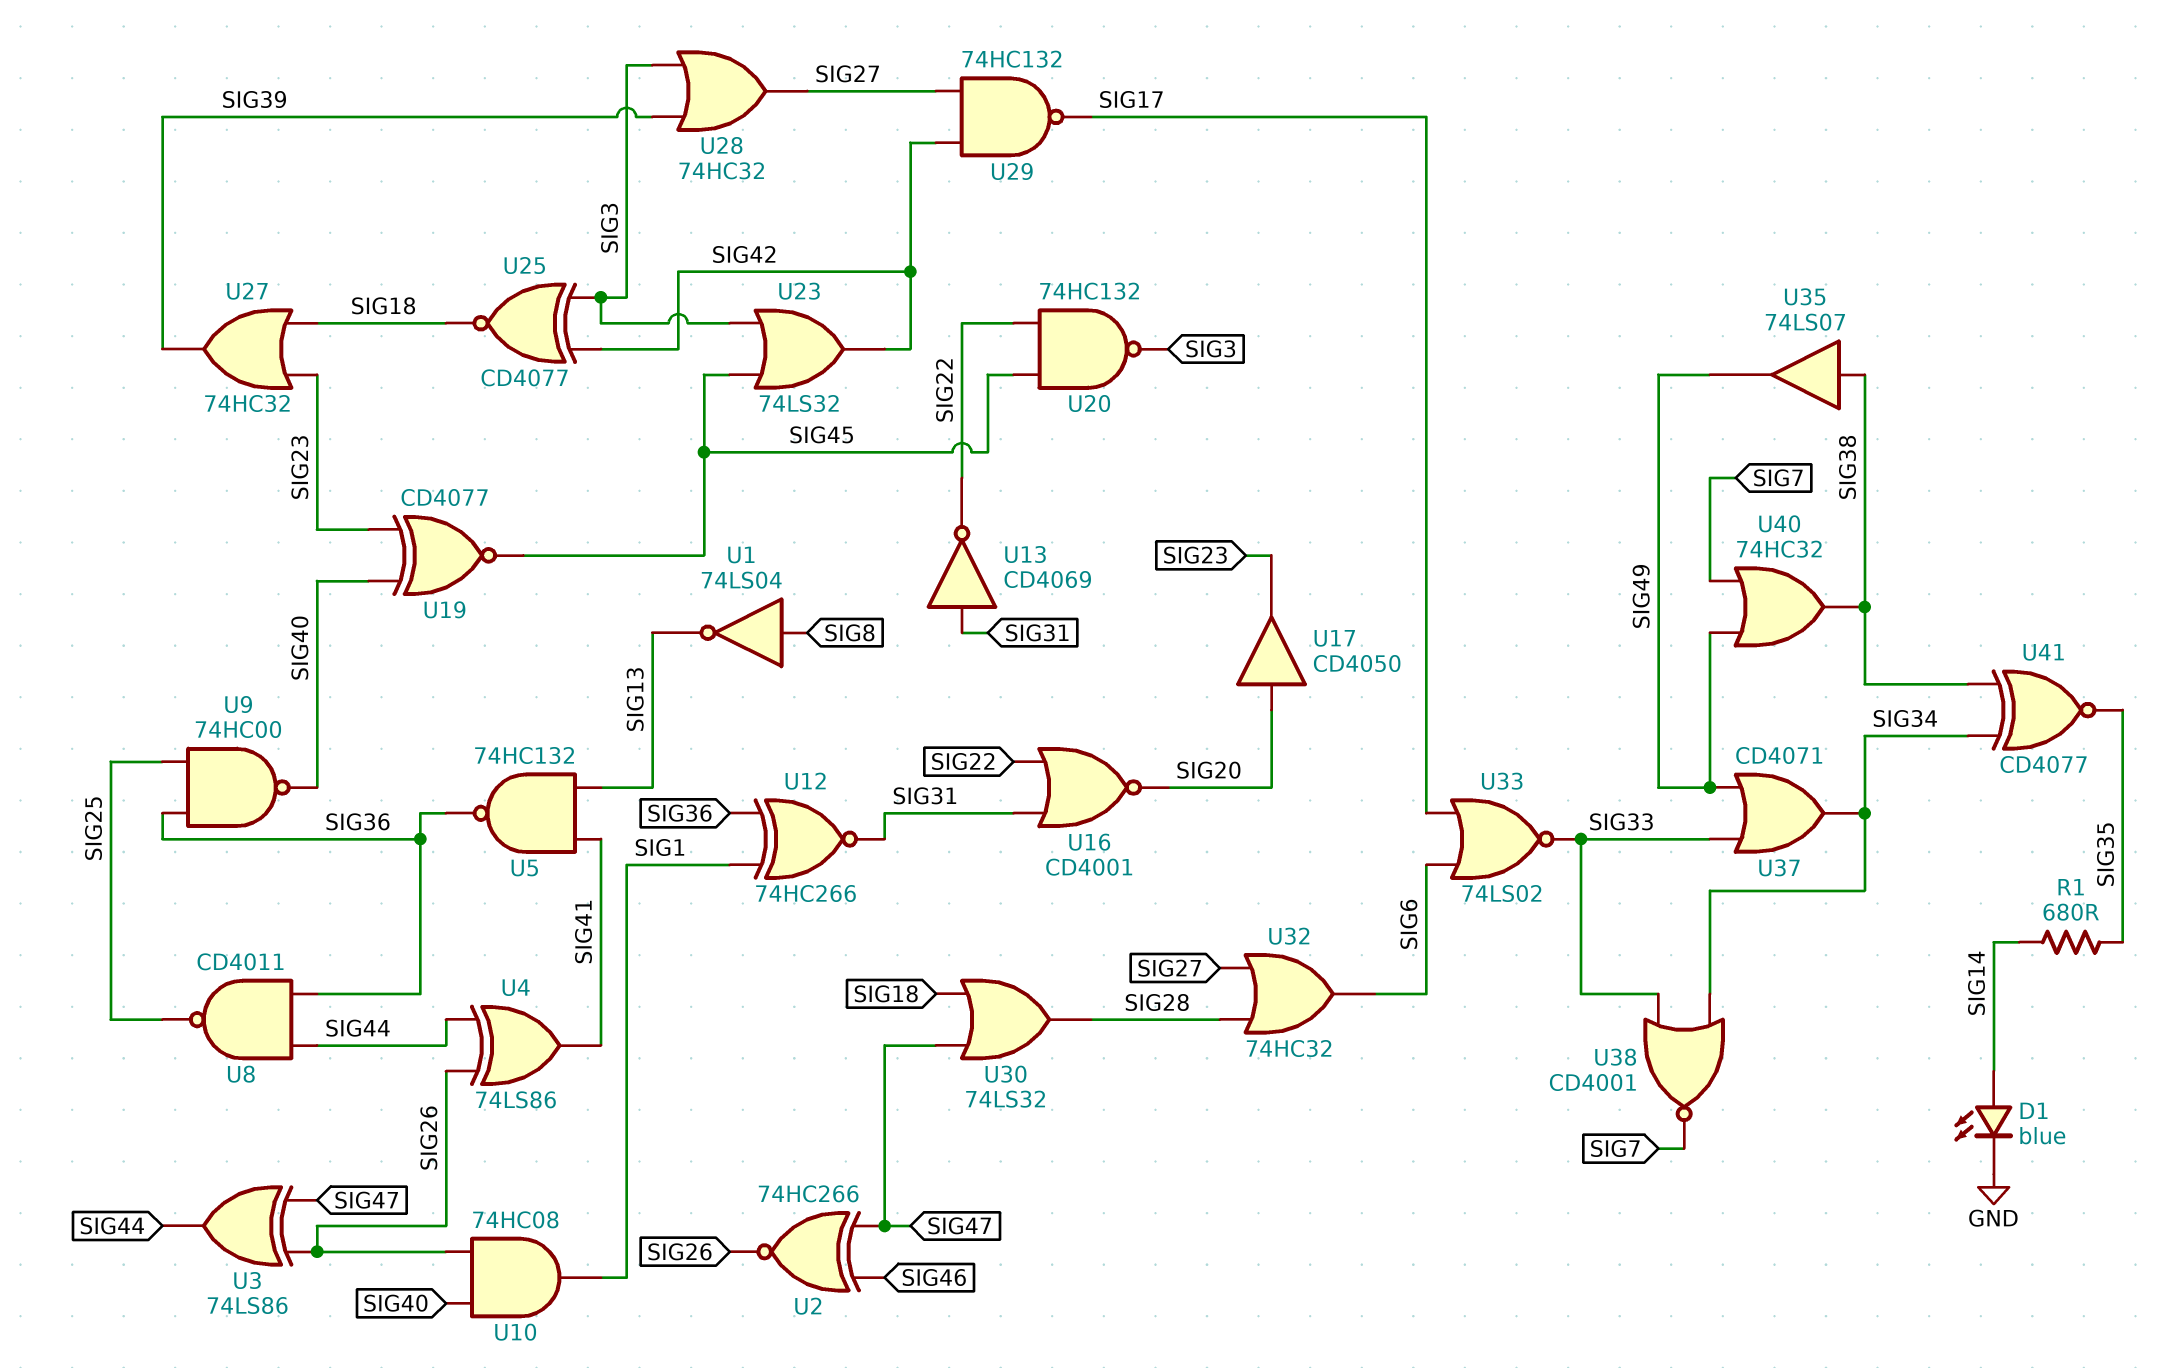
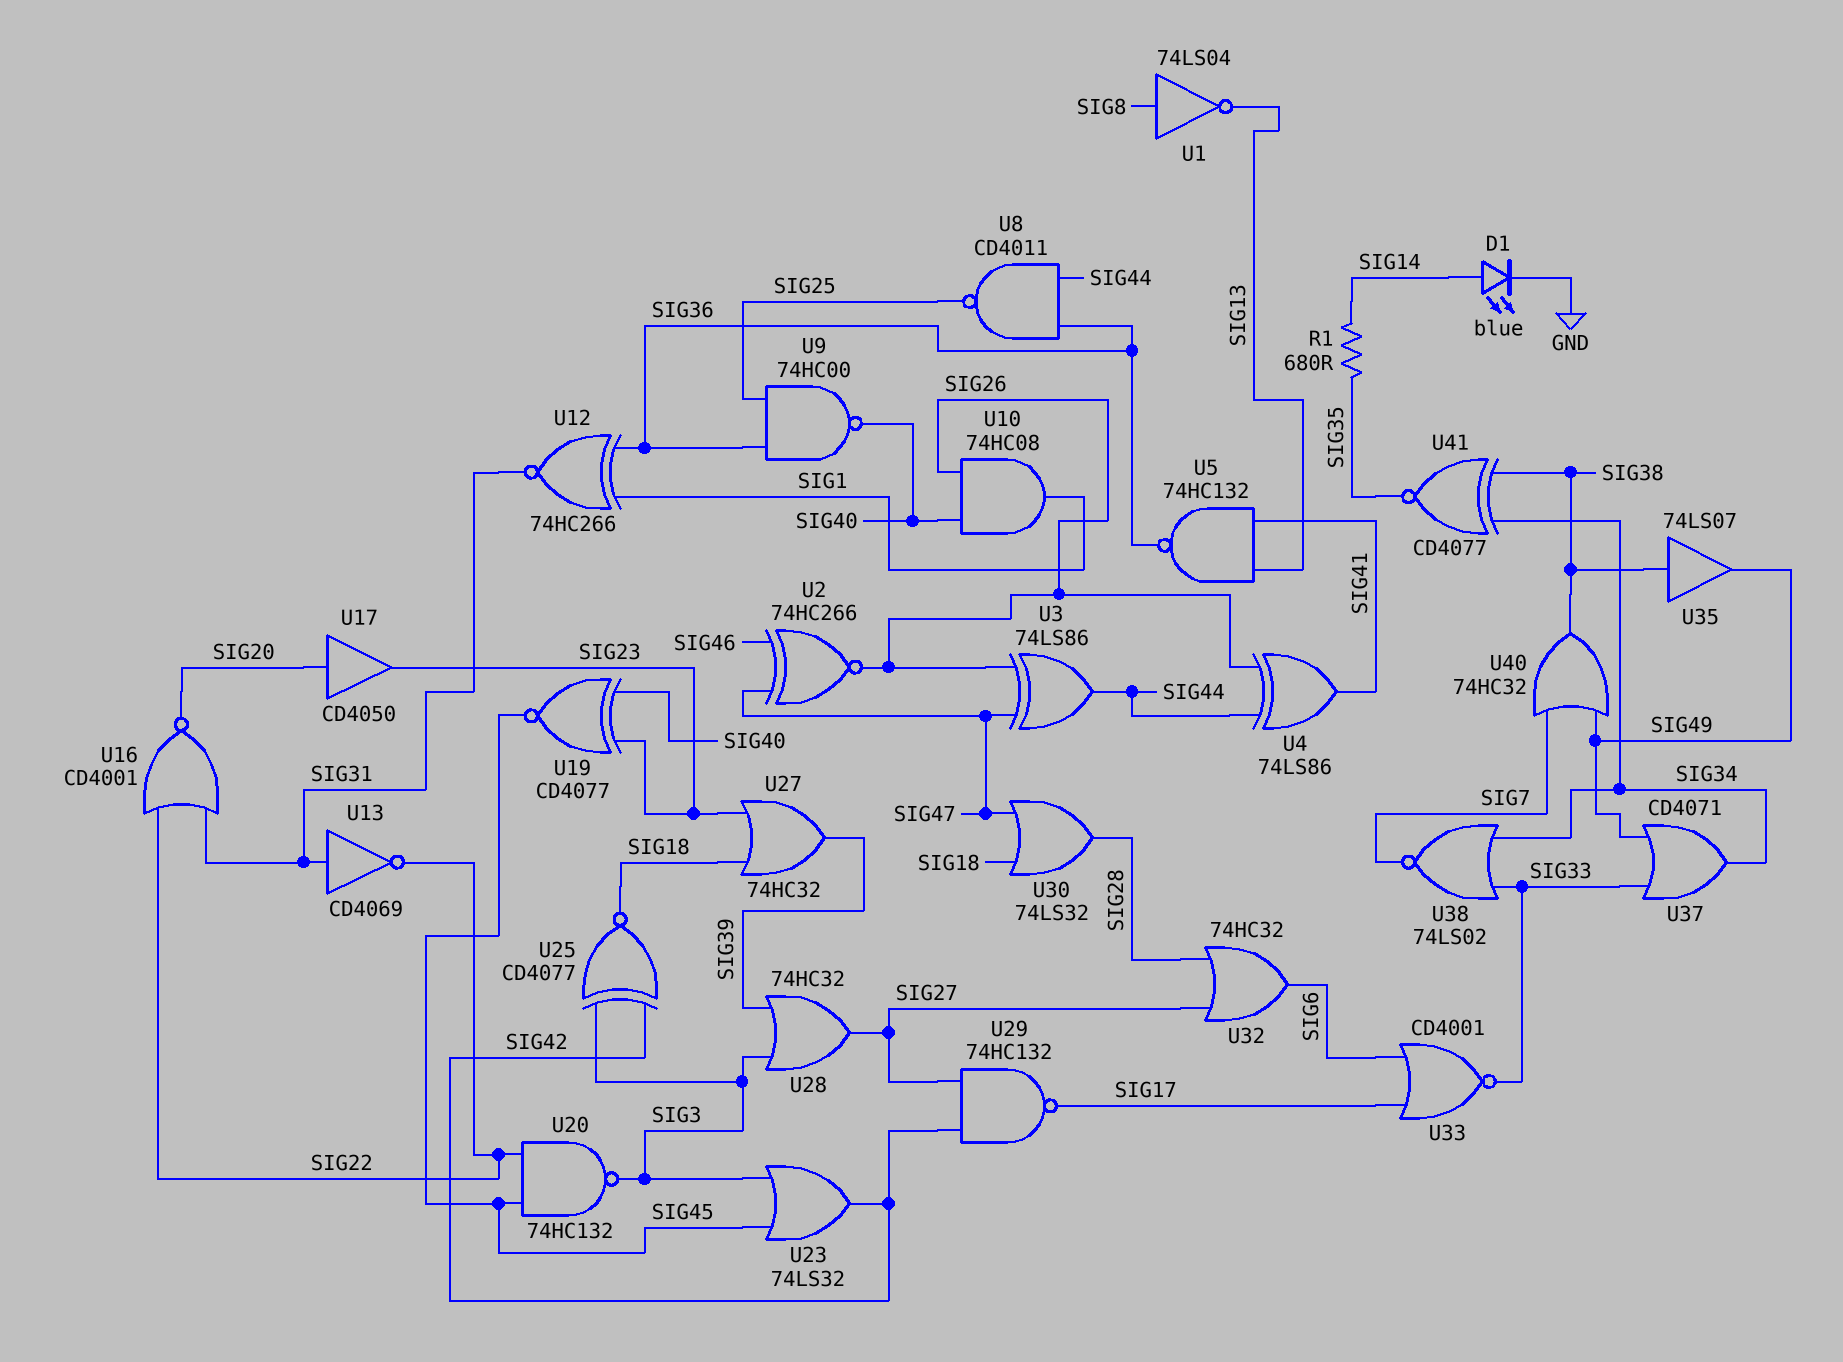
U33: NOR 74LS02 (in SIG6, in SIG17, out SIG33) -> NOR CD4001 (in SIG6, in SIG17, out SIG33)
U38: NOR CD4001 (in SIG33, in SIG34, out SIG7) -> NOR 74LS02 (in SIG33, in SIG34, out SIG7)

